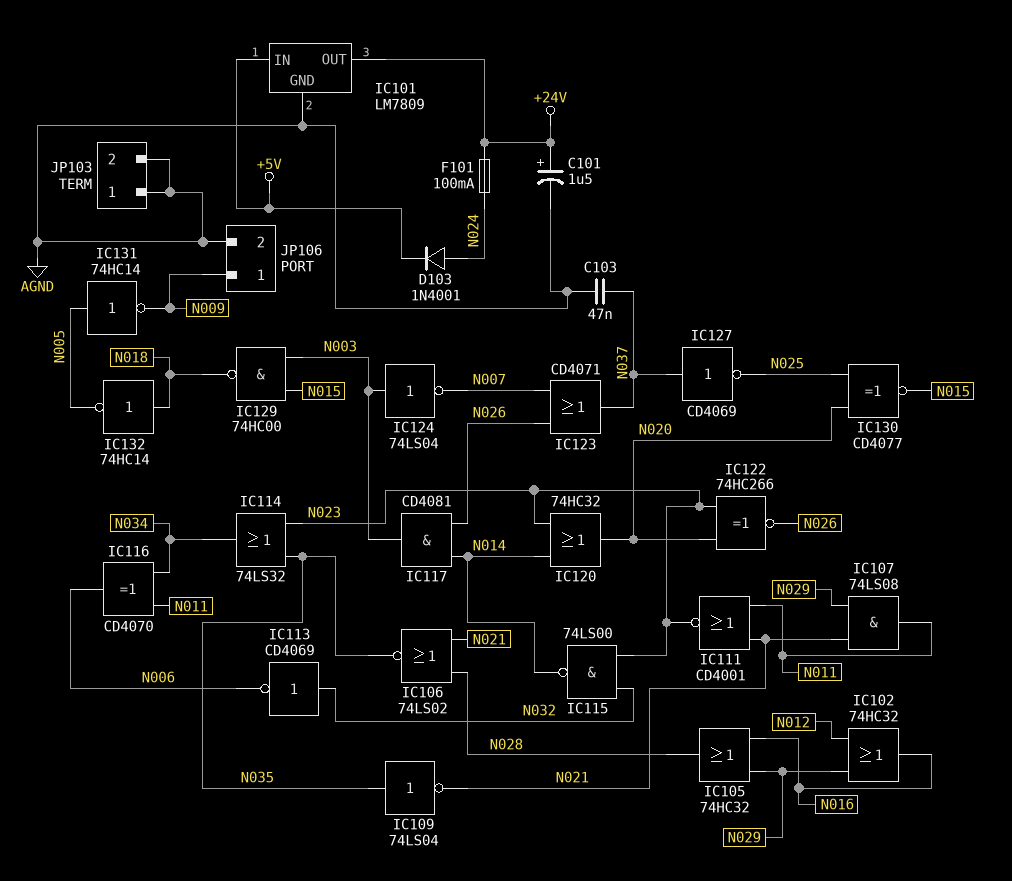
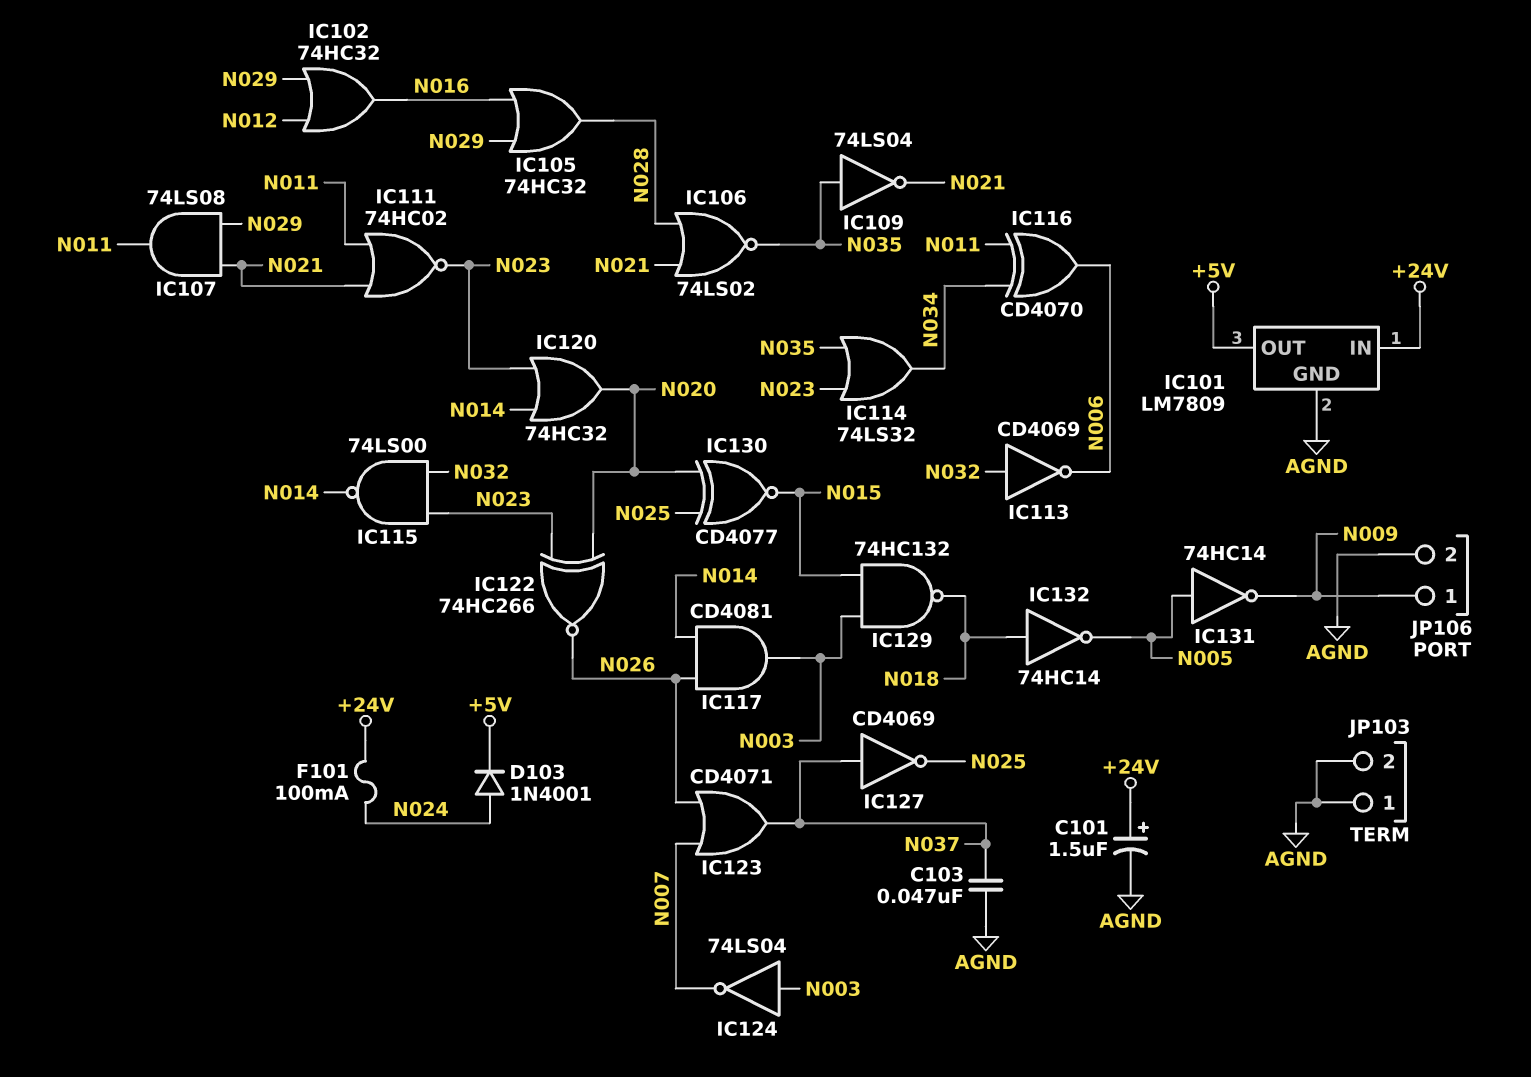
IC101 pin IN: +5V -> +24V
IC101 pin OUT: +24V -> +5V
IC111: NOR CD4001 (in N011, in N021, out N023) -> NOR 74HC02 (in N011, in N021, out N023)
IC129: NAND 74HC00 (in N003, in N015, out N018) -> NAND 74HC132 (in N003, in N015, out N018)

